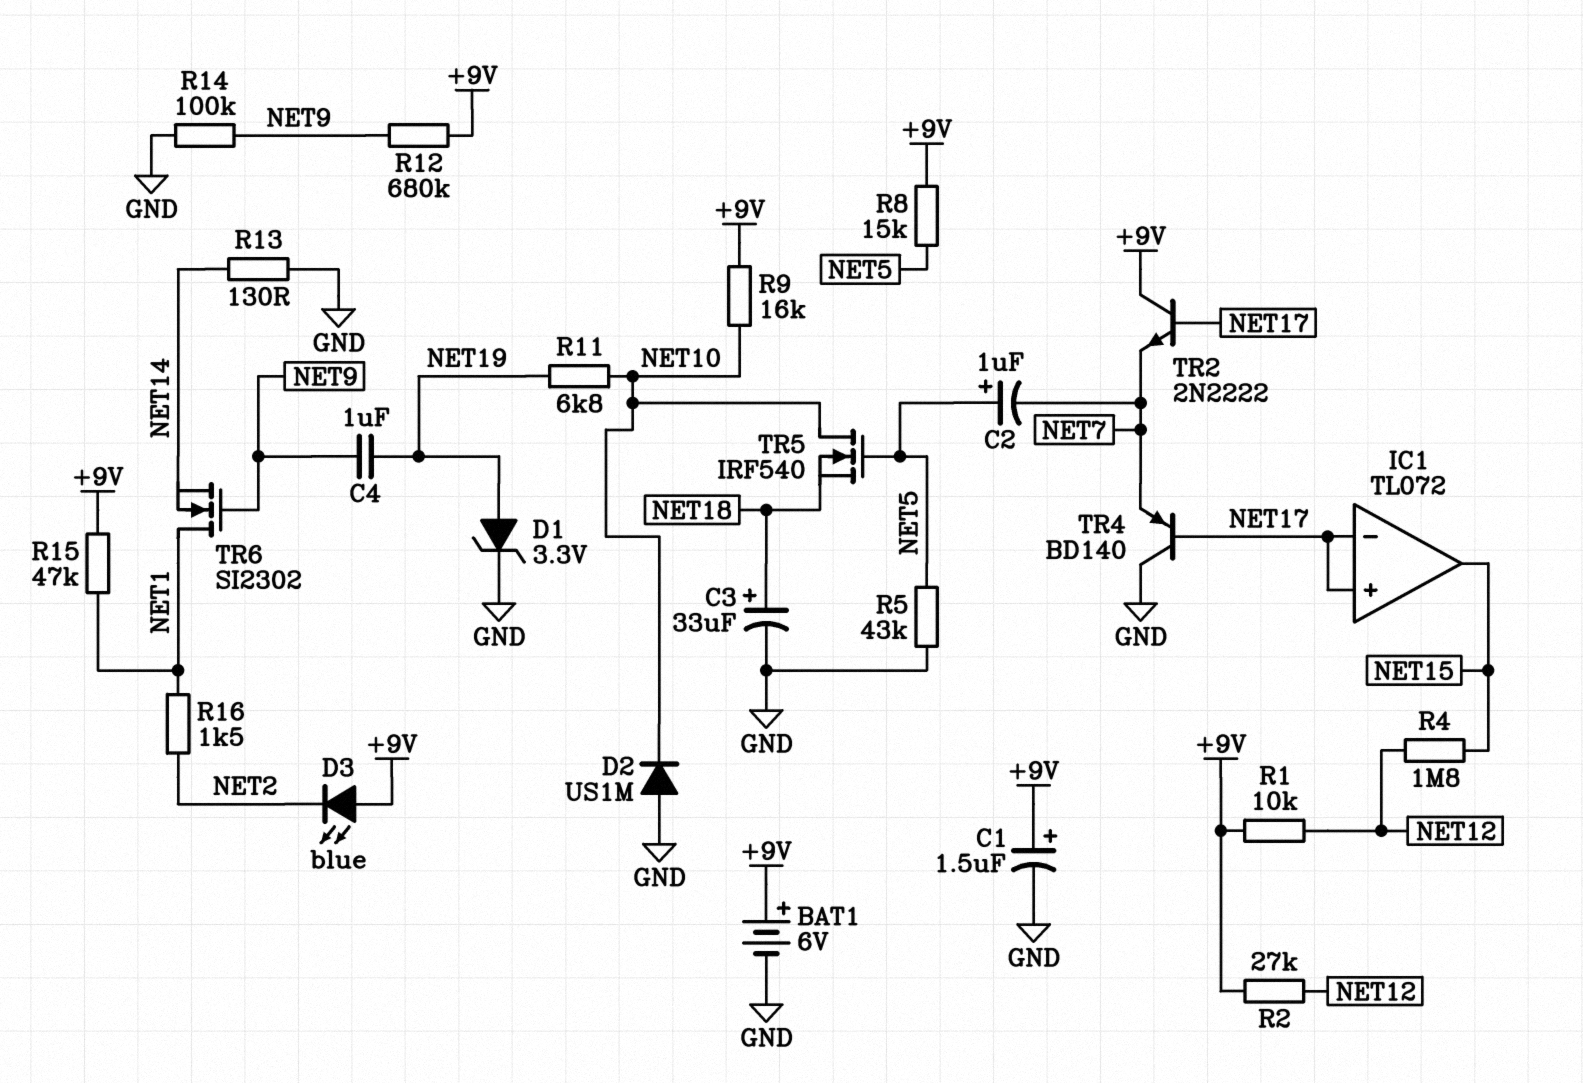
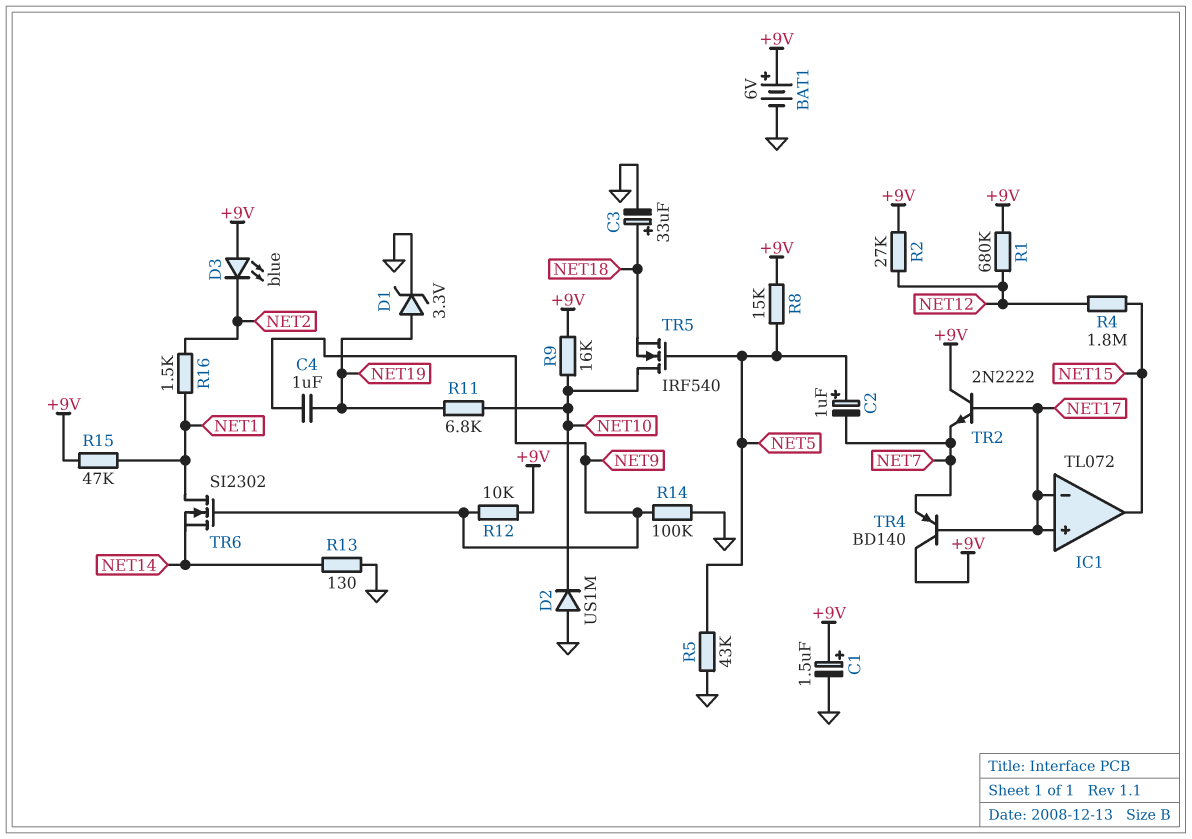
R1: 10k (+9V, NET12) -> 680k (+9V, NET12)
R12: 680k (+9V, NET9) -> 10k (+9V, NET9)
TR4: PNP BD140 (B NET17, C GND, E NET7) -> PNP BD140 (B NET17, C +9V, E NET7)

